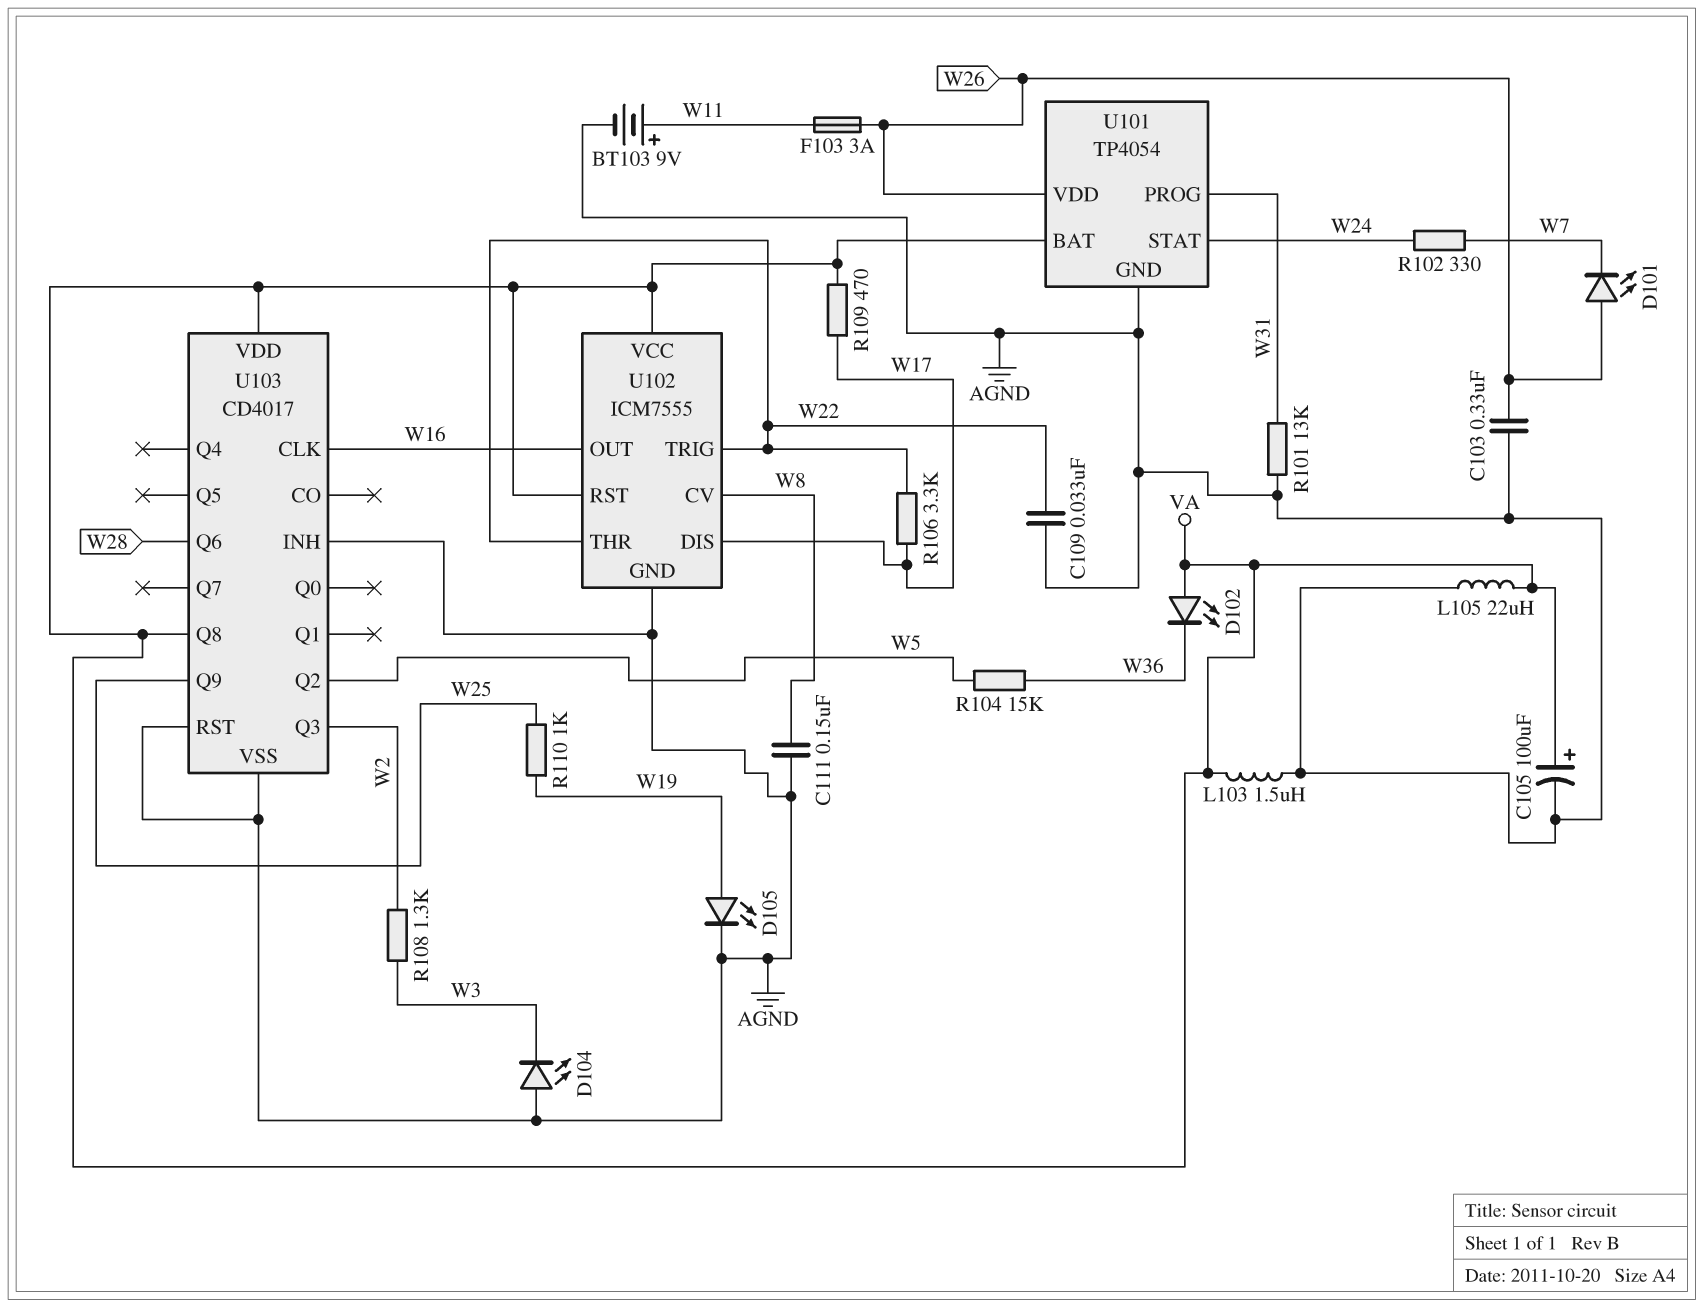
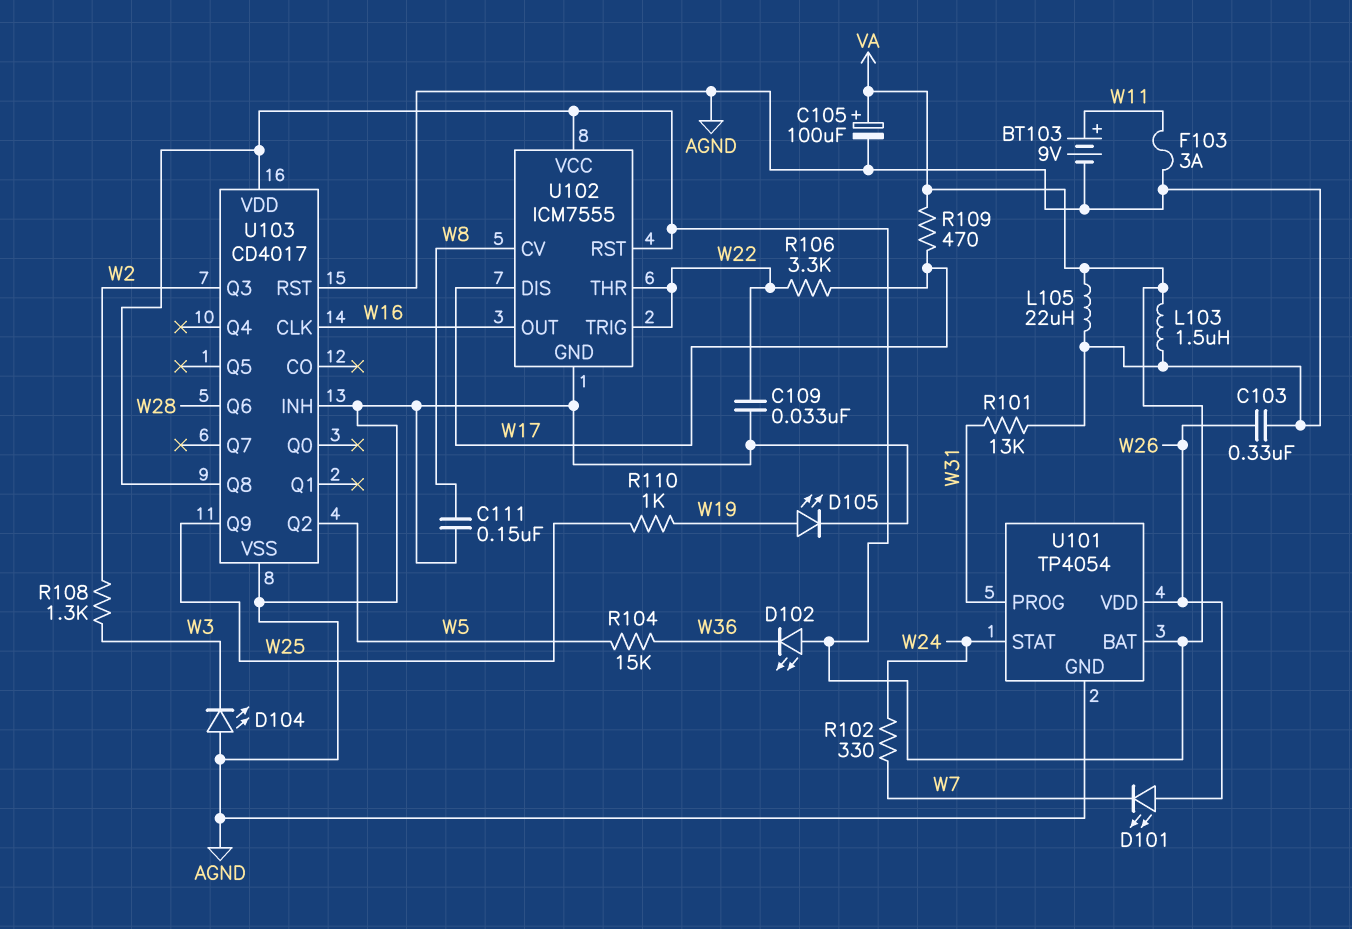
F103: 3A (W11, W26) -> 3A (AGND, W11)

